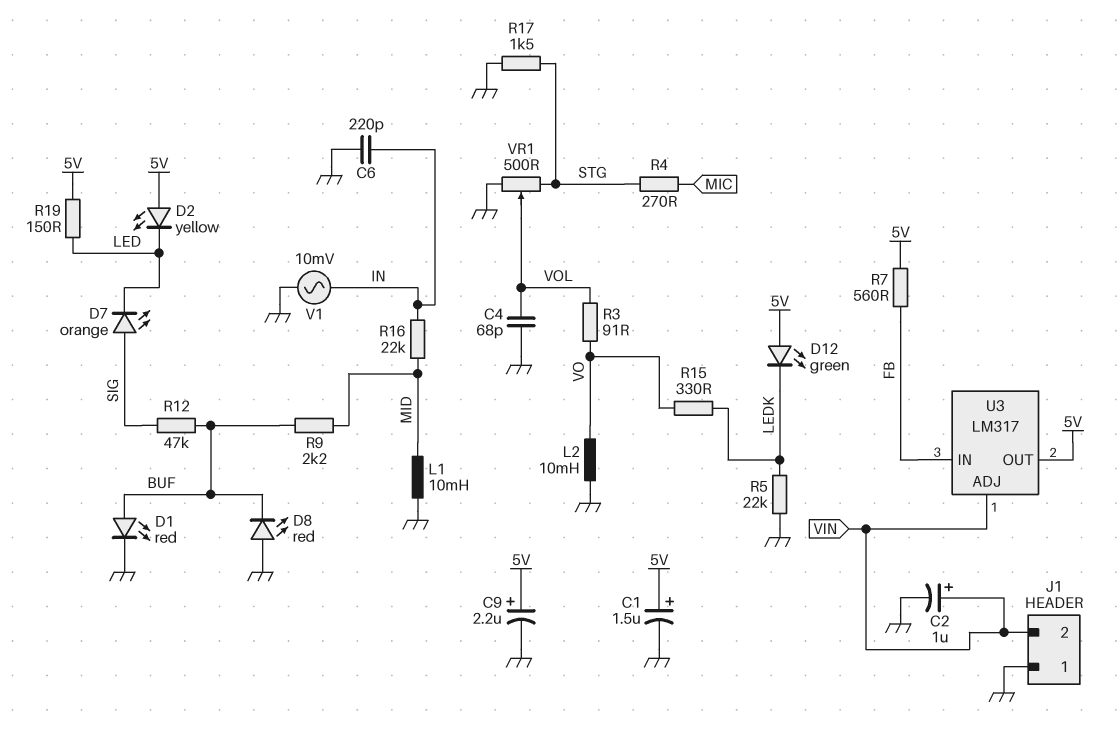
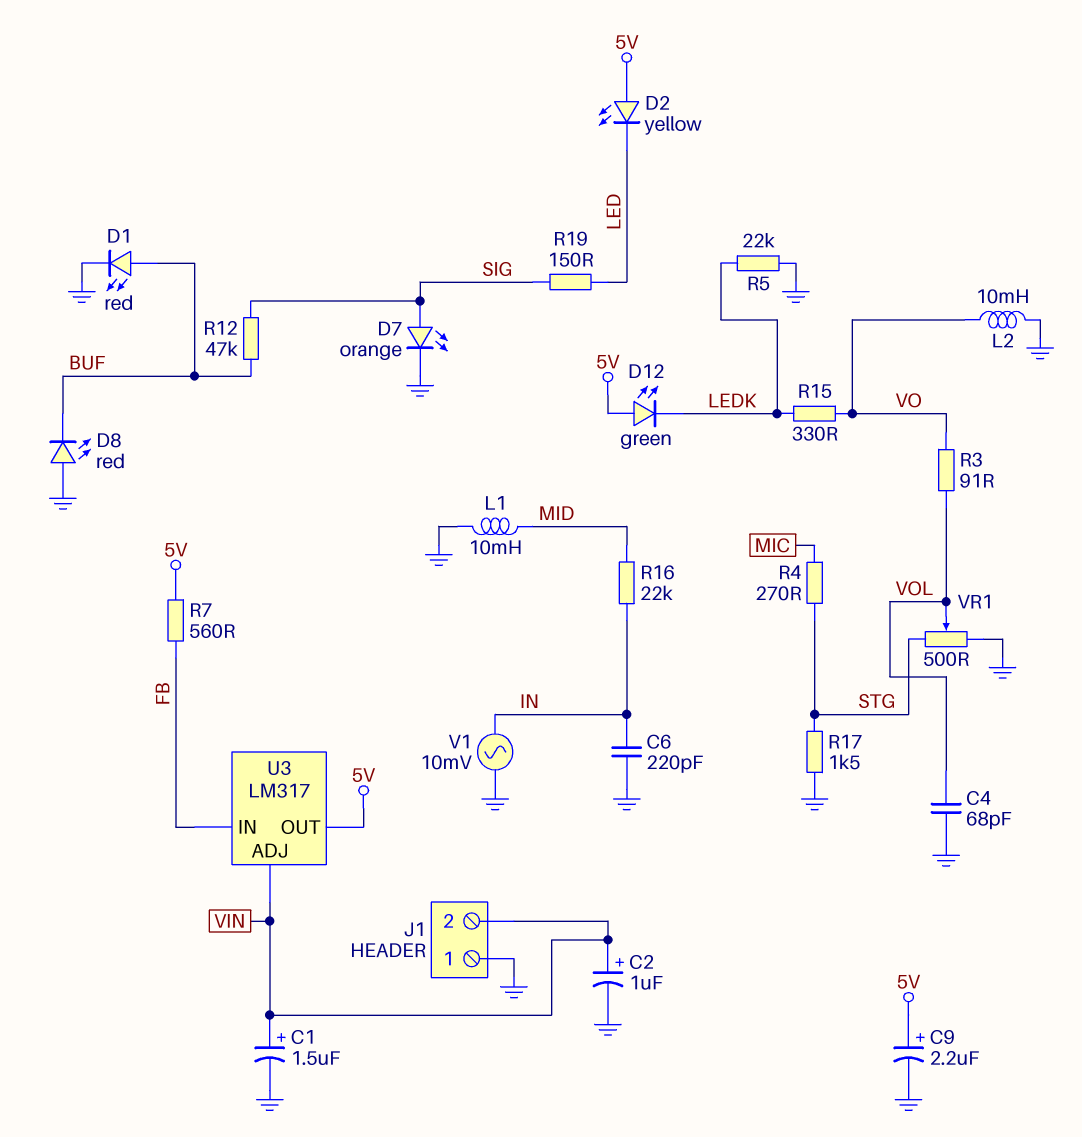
C1: 1.5uF (plus 5V, minus GND) -> 1.5uF (plus VIN, minus GND)
D7: LED orange (A SIG, K LED) -> LED orange (A SIG, K GND)
R9: 2.2k (BUF, MID) -> none
R19: 150 (5V, LED) -> 150 (LED, SIG)

